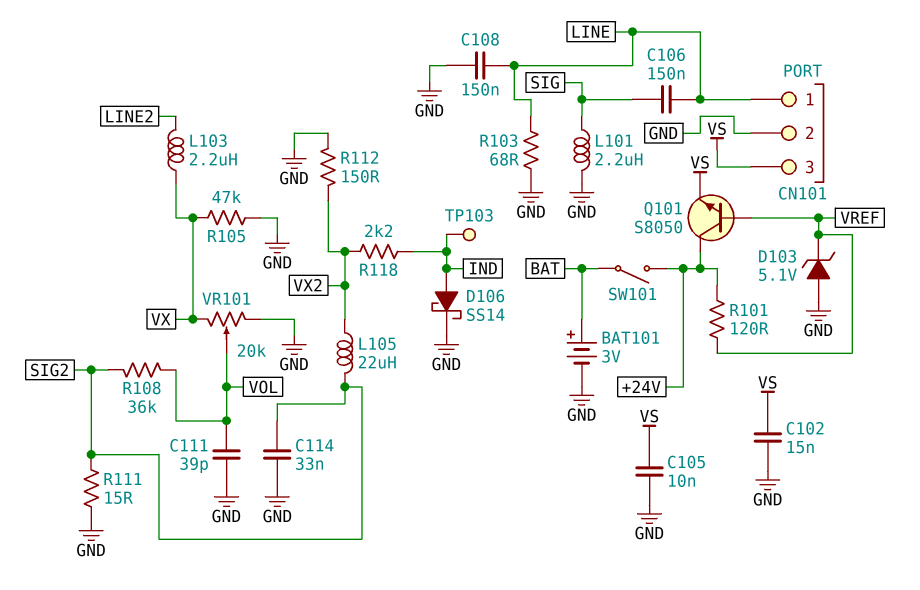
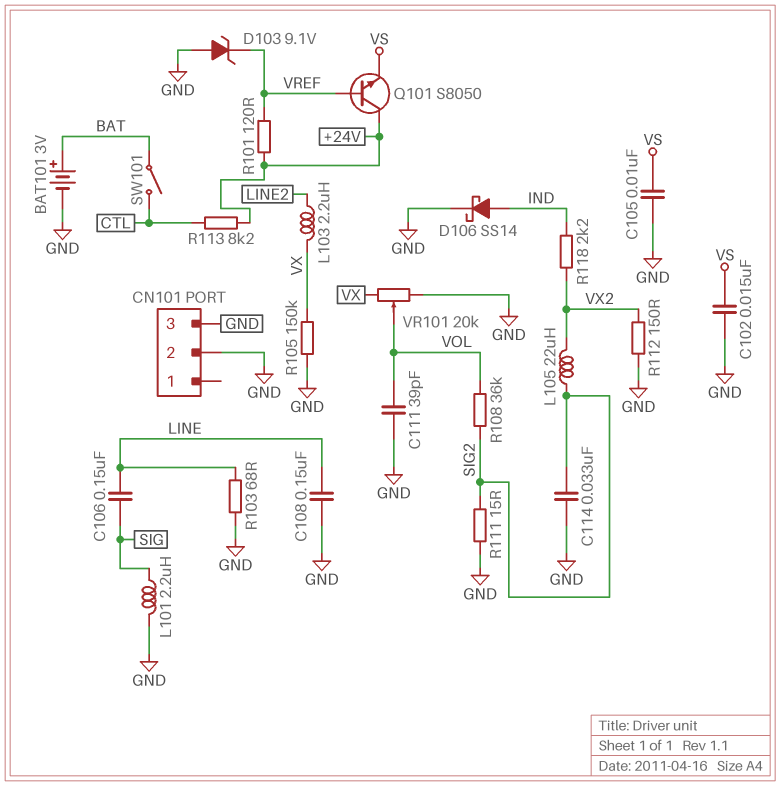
CN101 pin 1: LINE -> none
CN101 pin 3: VS -> GND
D103: zener 5.1V (A GND, K VREF) -> zener 9.1V (A GND, K VREF)
R105: 47k (GND, VX) -> 150k (GND, VX)
R113: none -> 8.2k (+24V, CTL)
SW101: switch (+24V, BAT) -> switch (BAT, CTL)
TP103: test point (IND) -> none

